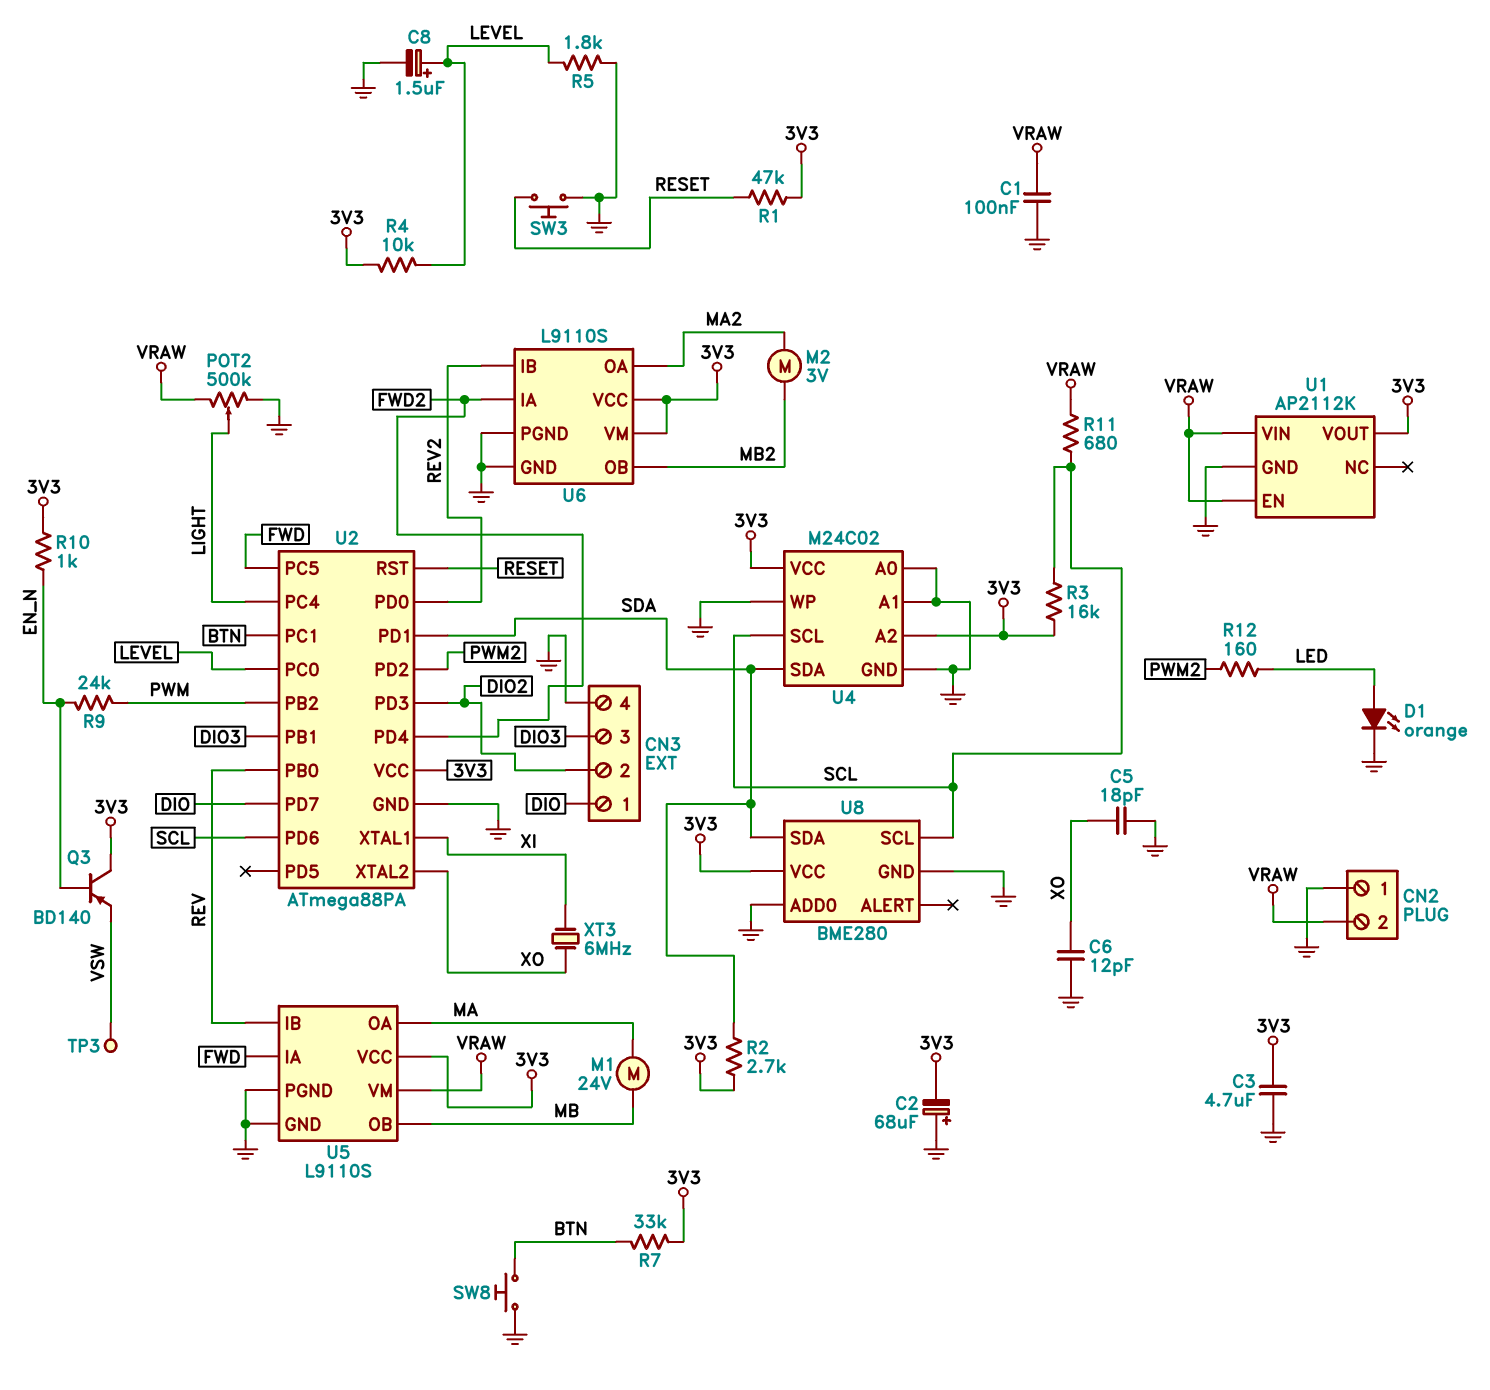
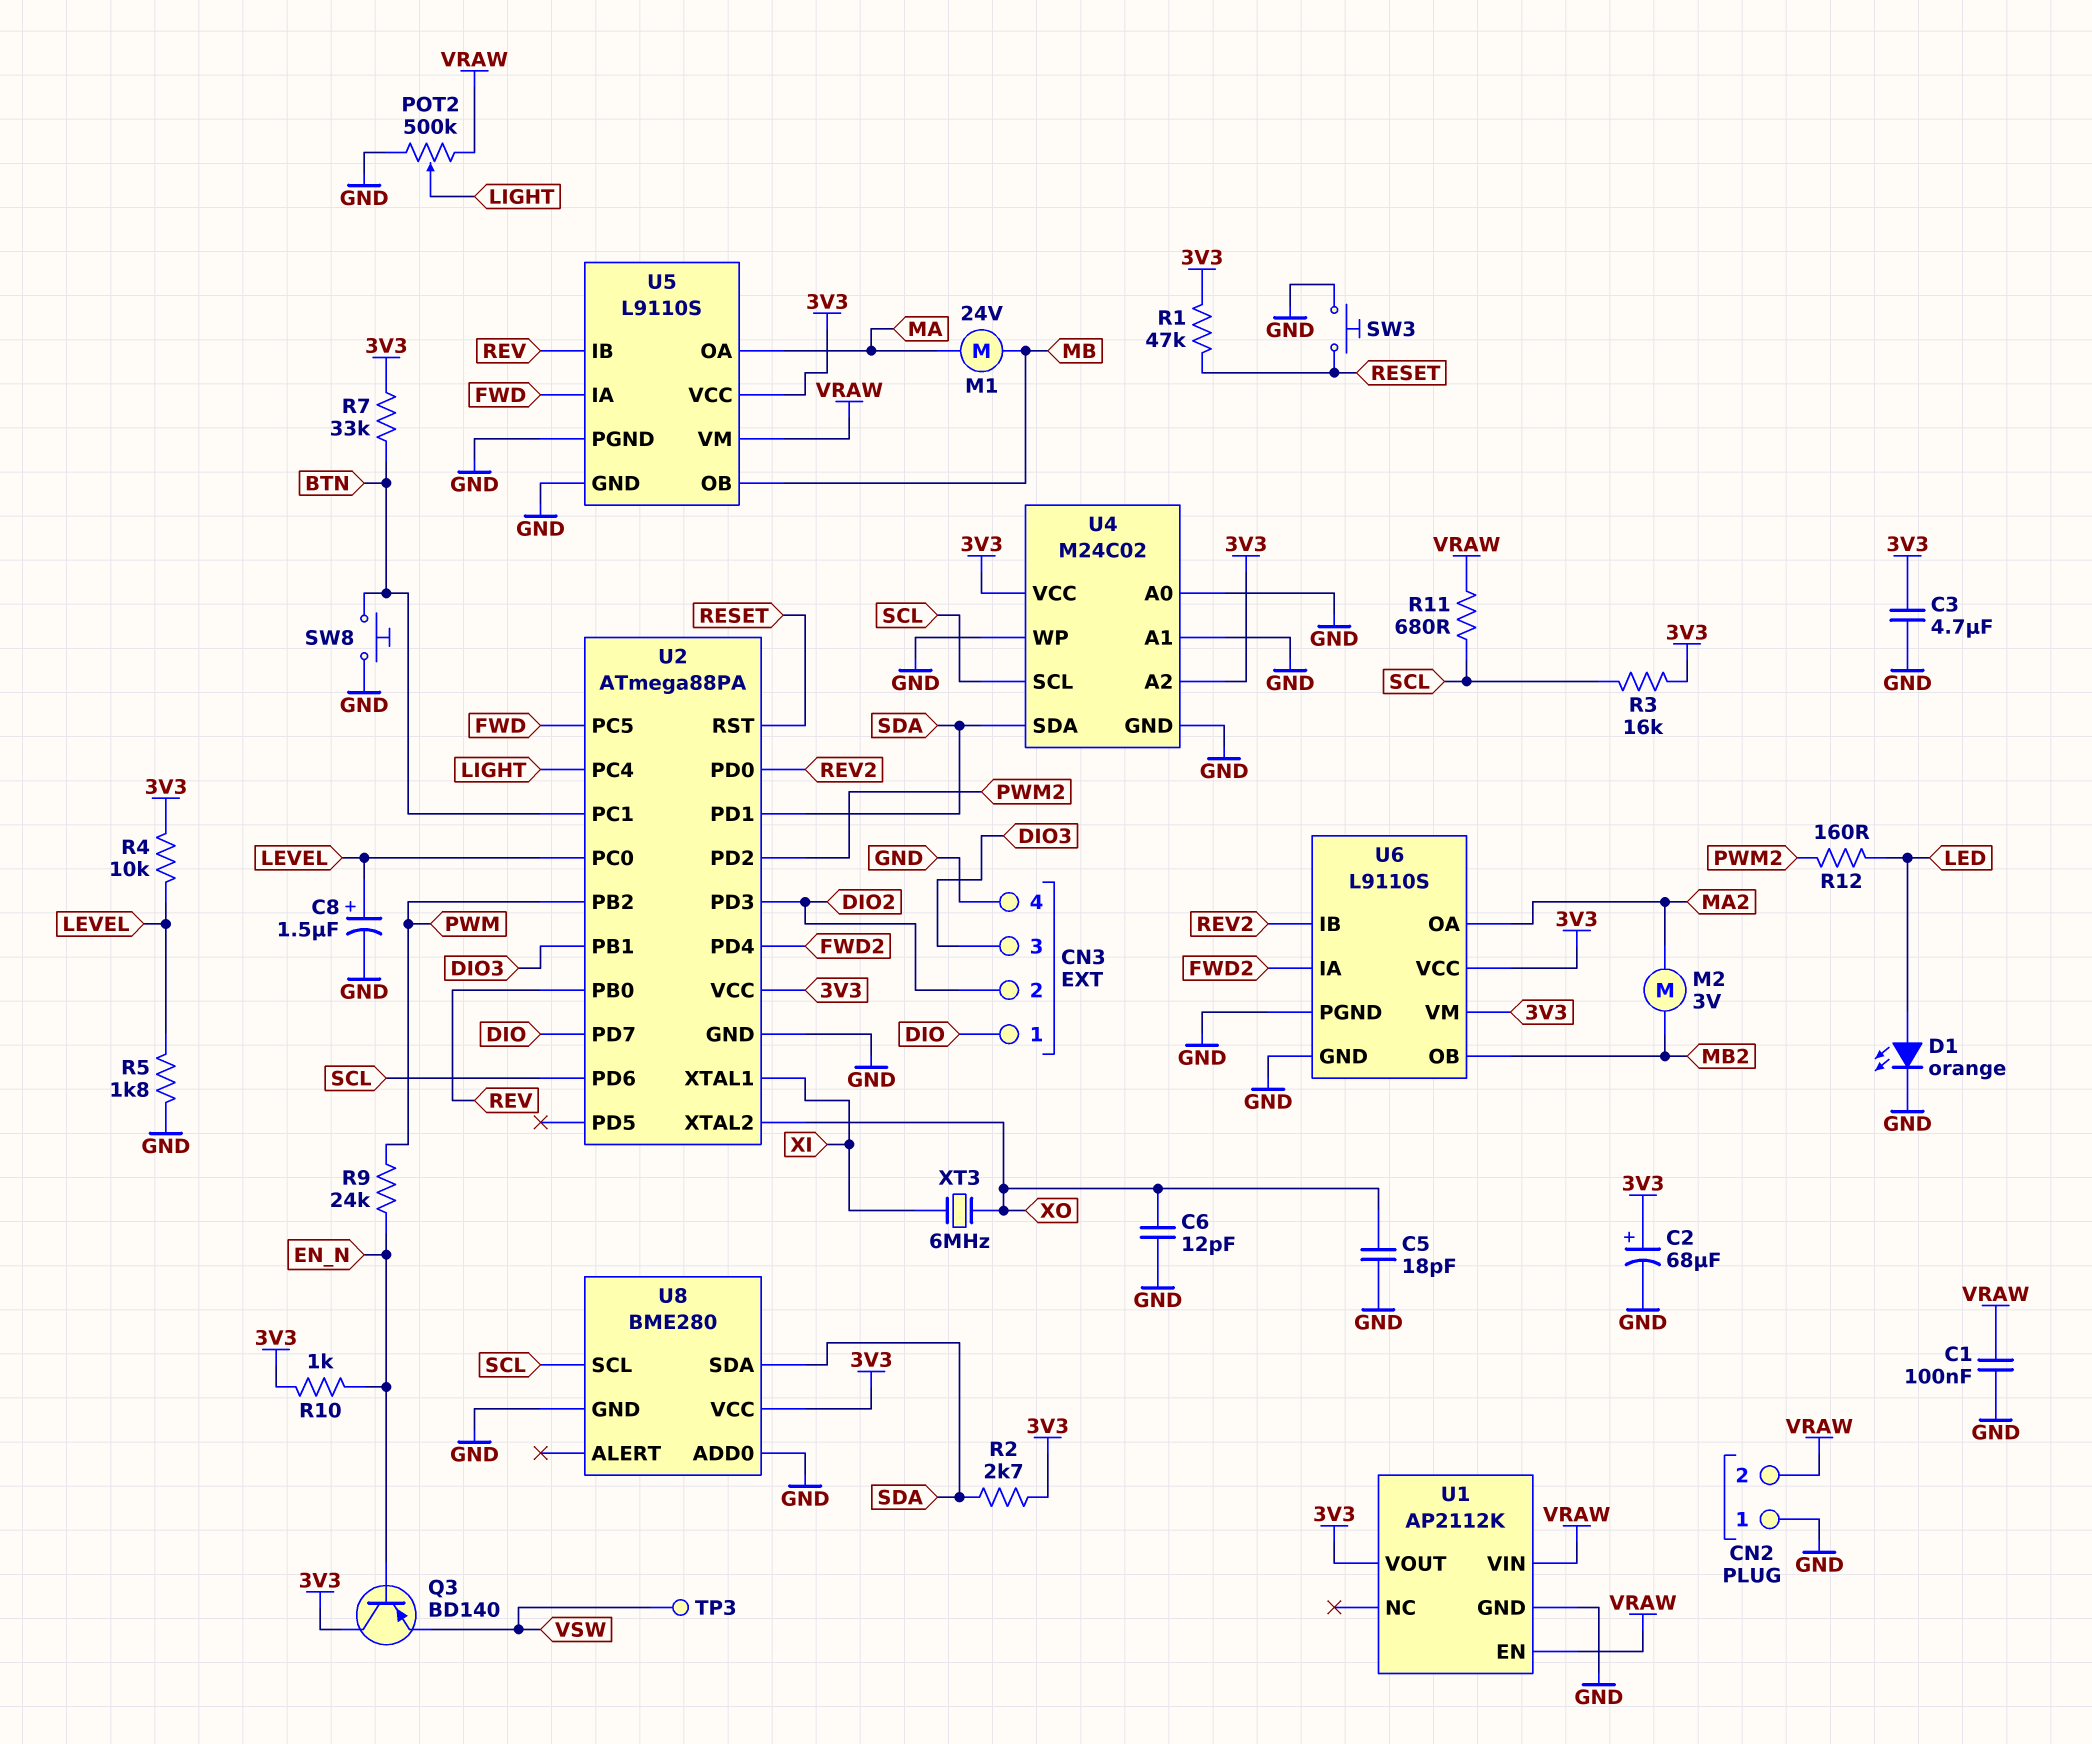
C2: 68uF (plus GND, minus 3V3) -> 68uF (plus 3V3, minus GND)

